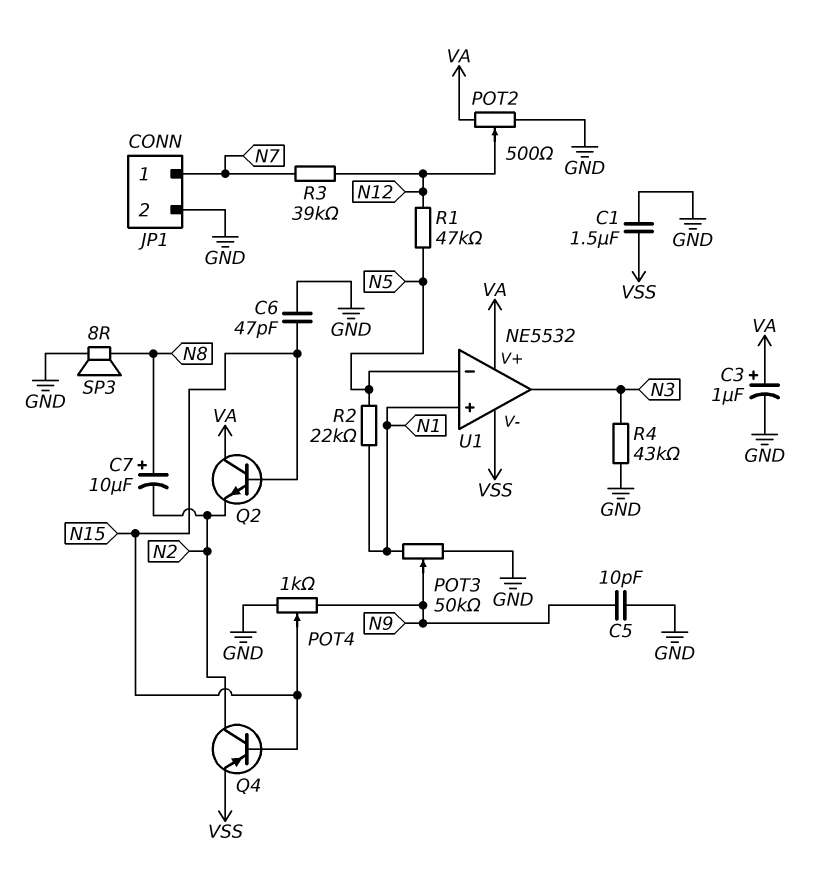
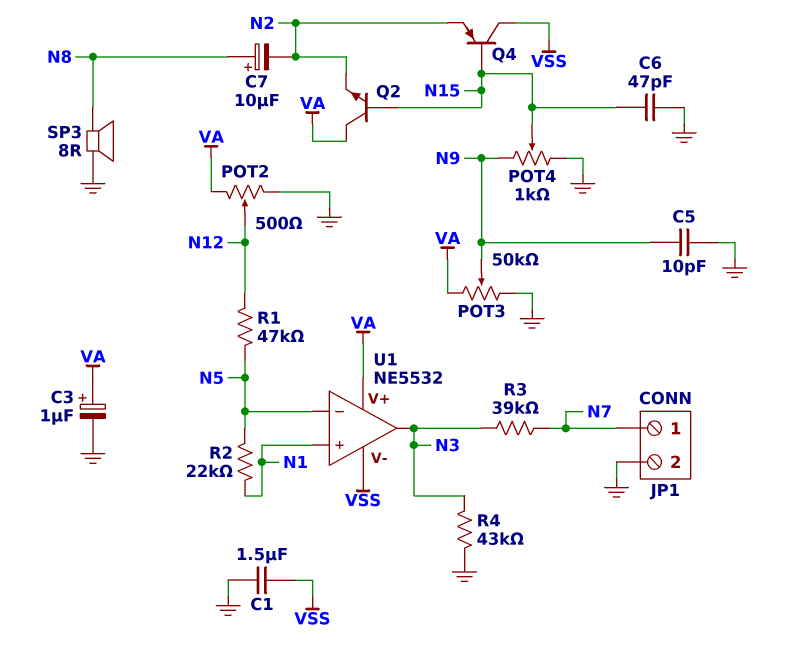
POT3: 50k (GND, N1, wiper N9) -> 50k (GND, VA, wiper N9)
Q4: PNP (B N15, C N2, E VSS) -> PNP (B N15, C VSS, E N2)
R3: 39k (N7, N12) -> 39k (N3, N7)

